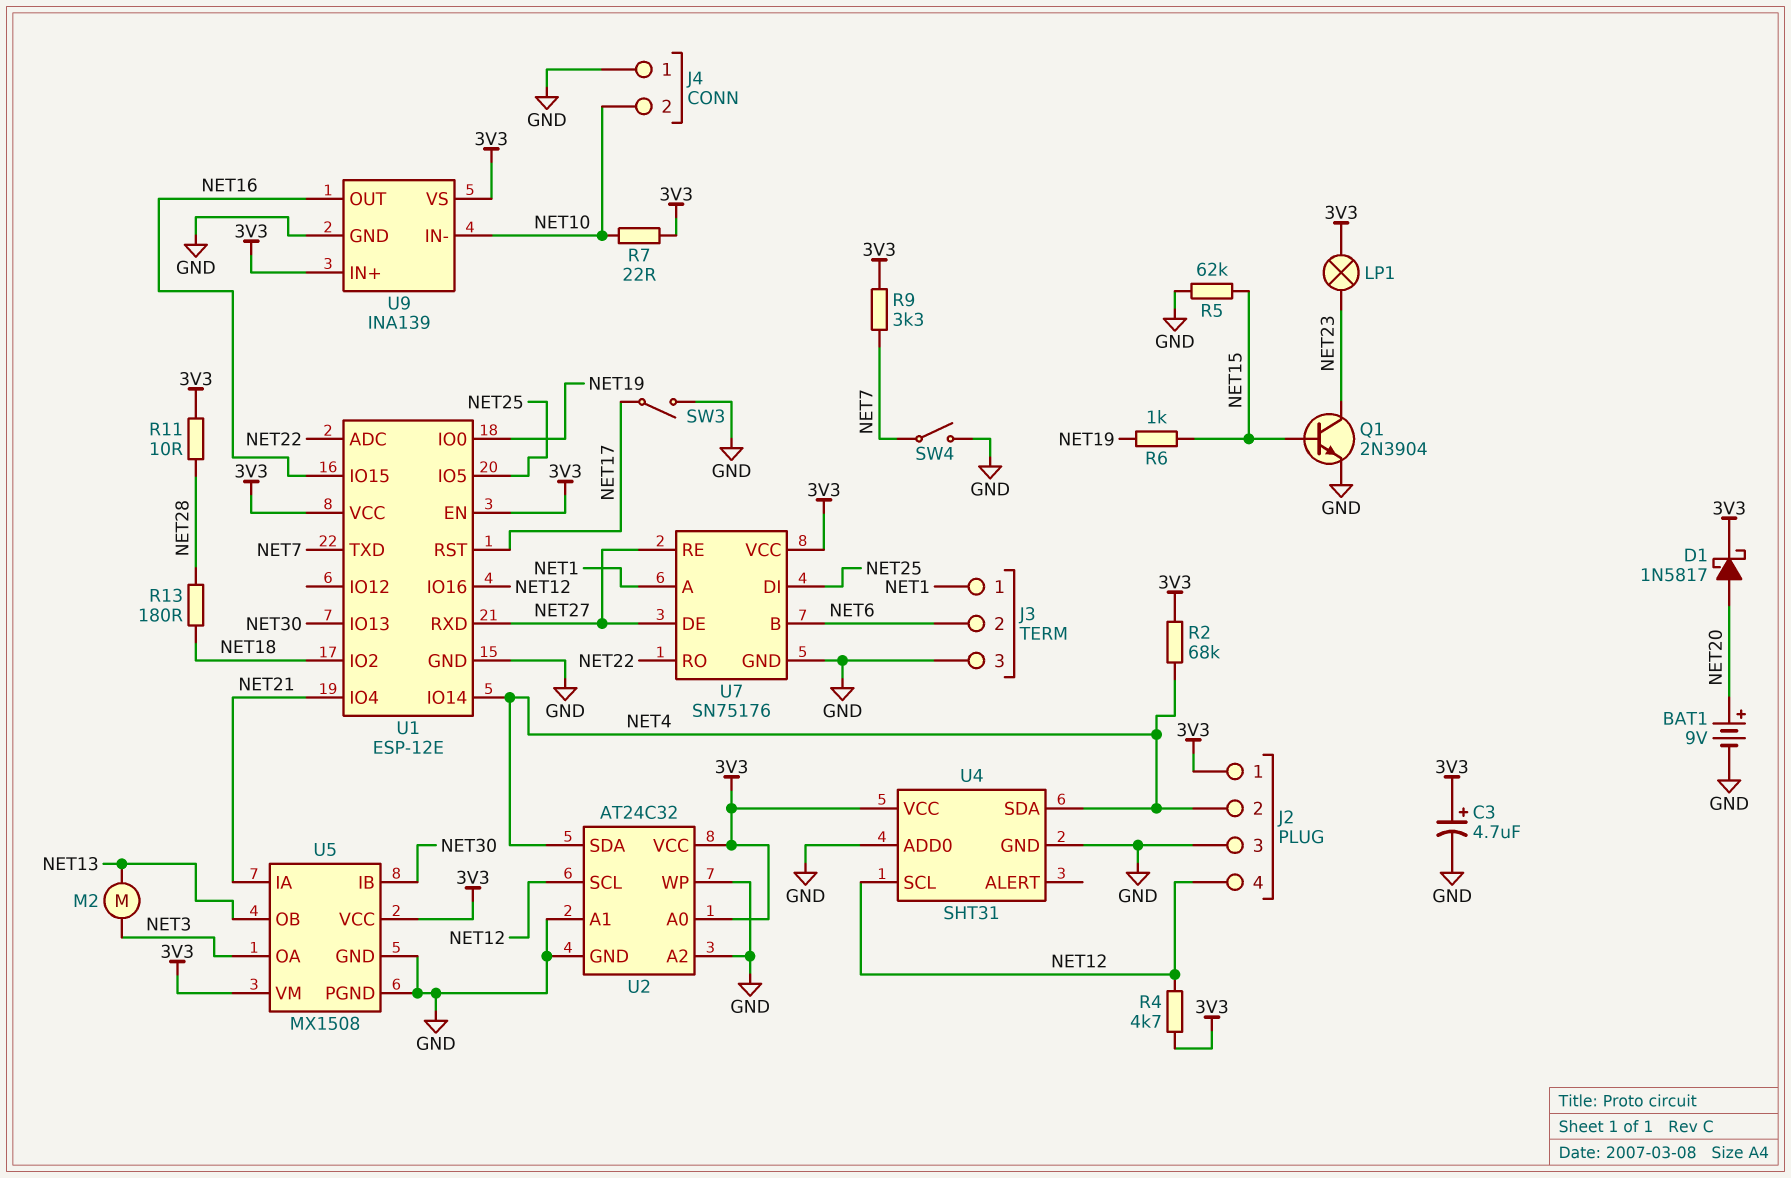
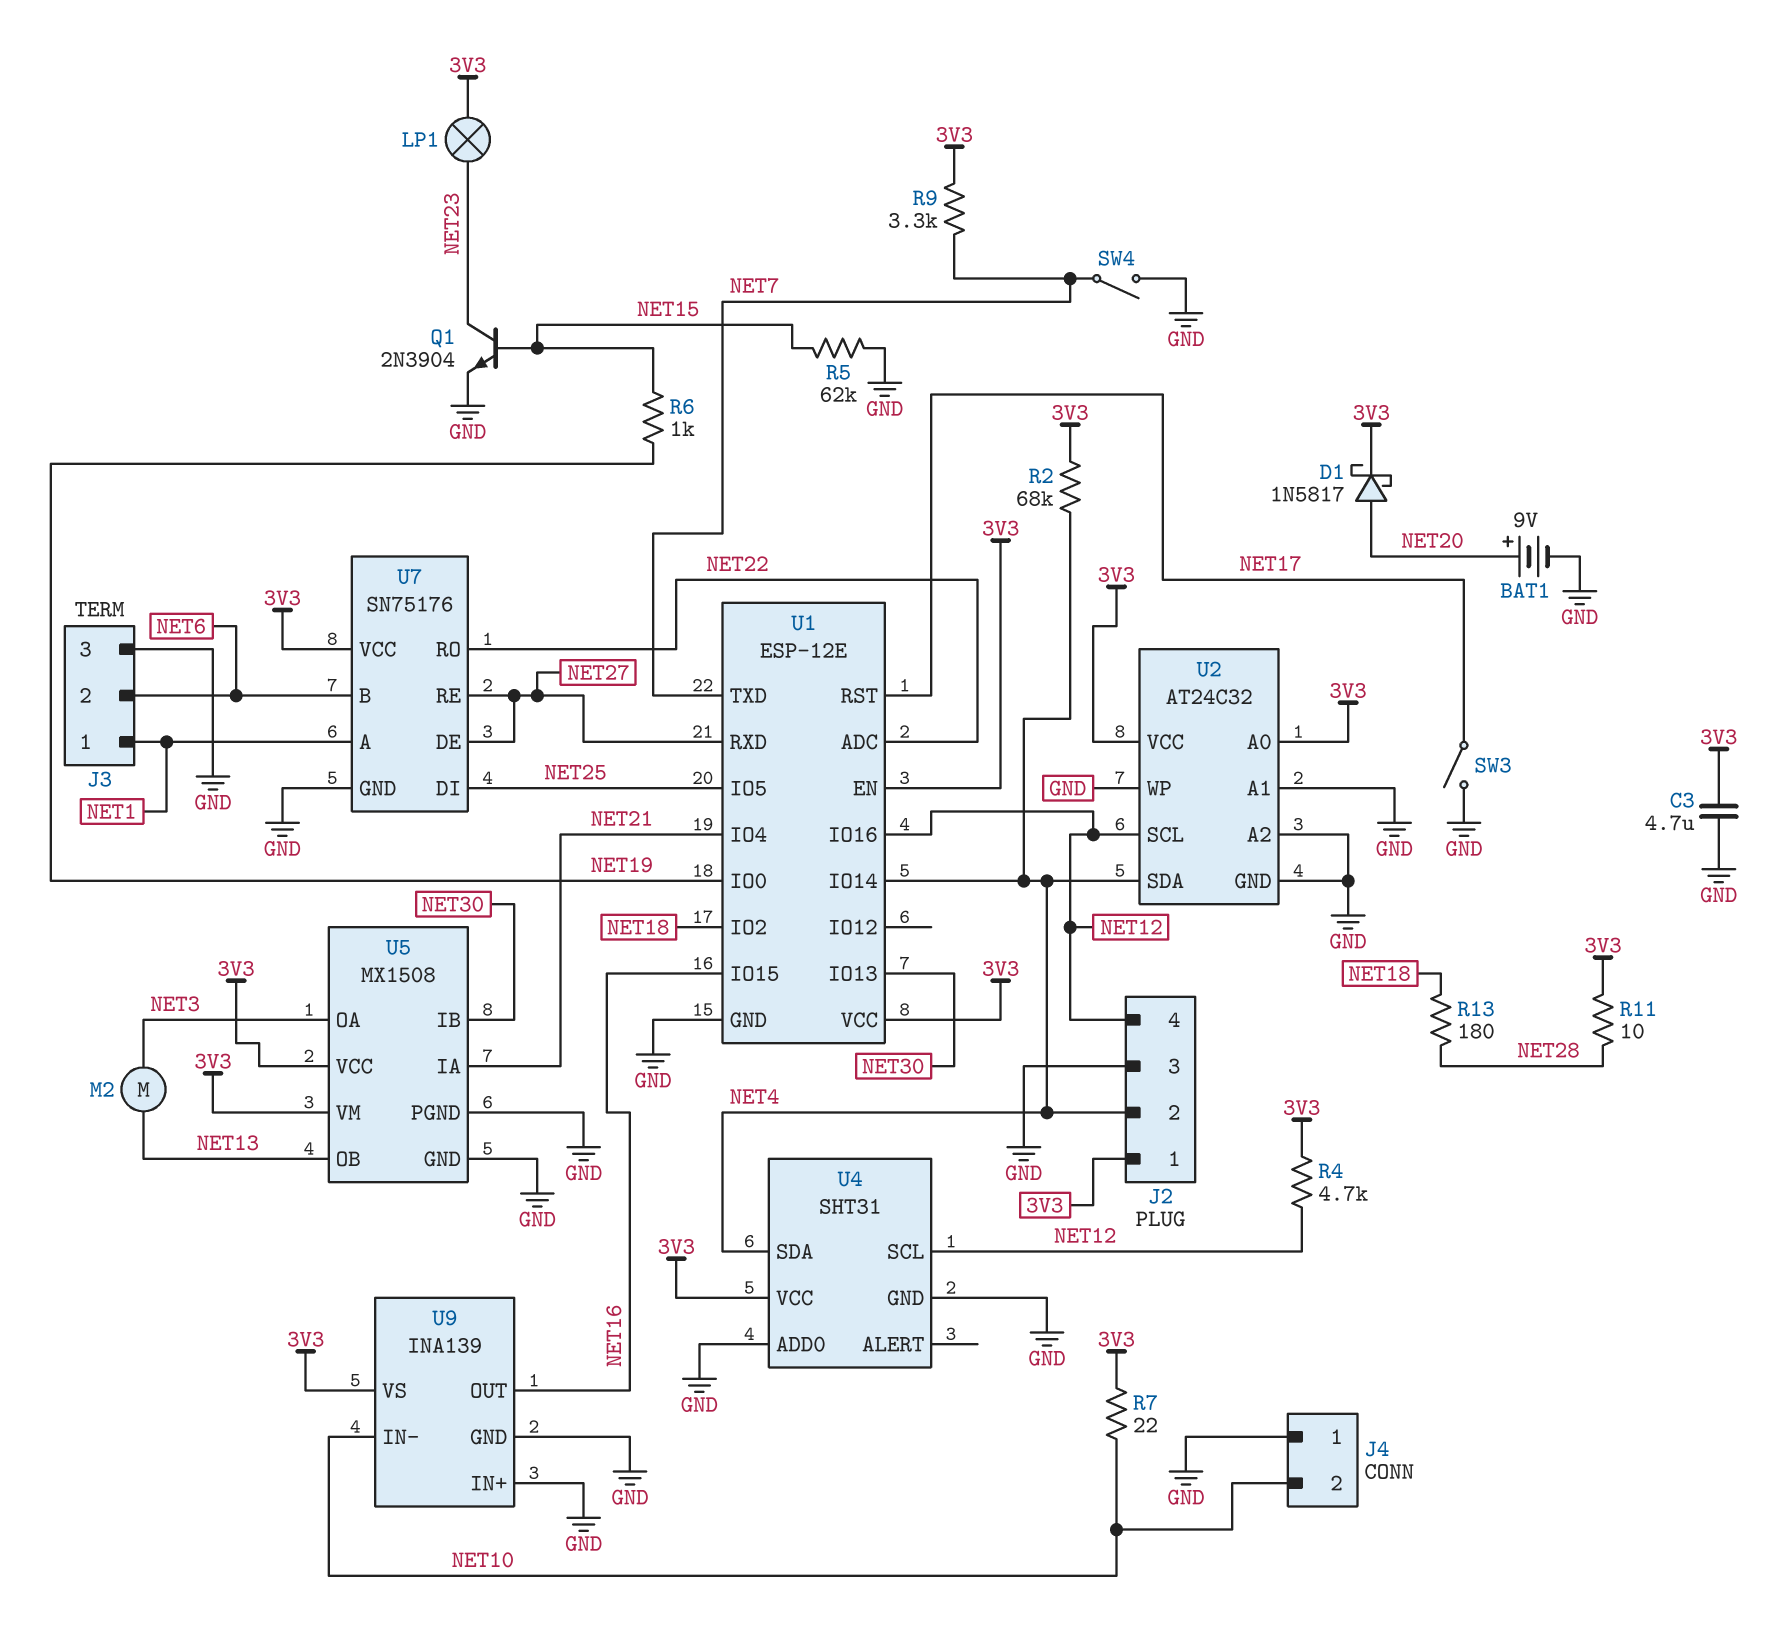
C3: 4.7uF (plus 3V3, minus GND) -> 4.7uF (3V3, GND)
U9 pin IN+: 3V3 -> GND

